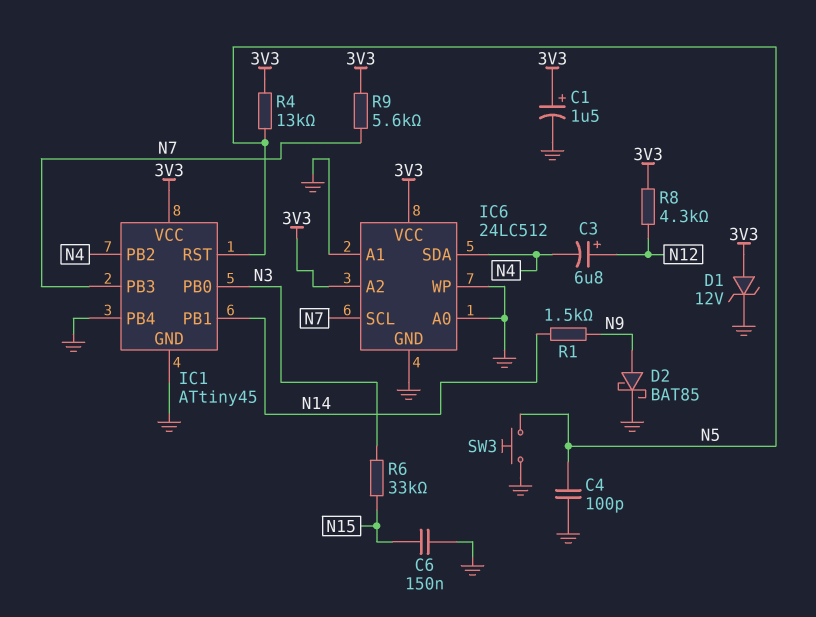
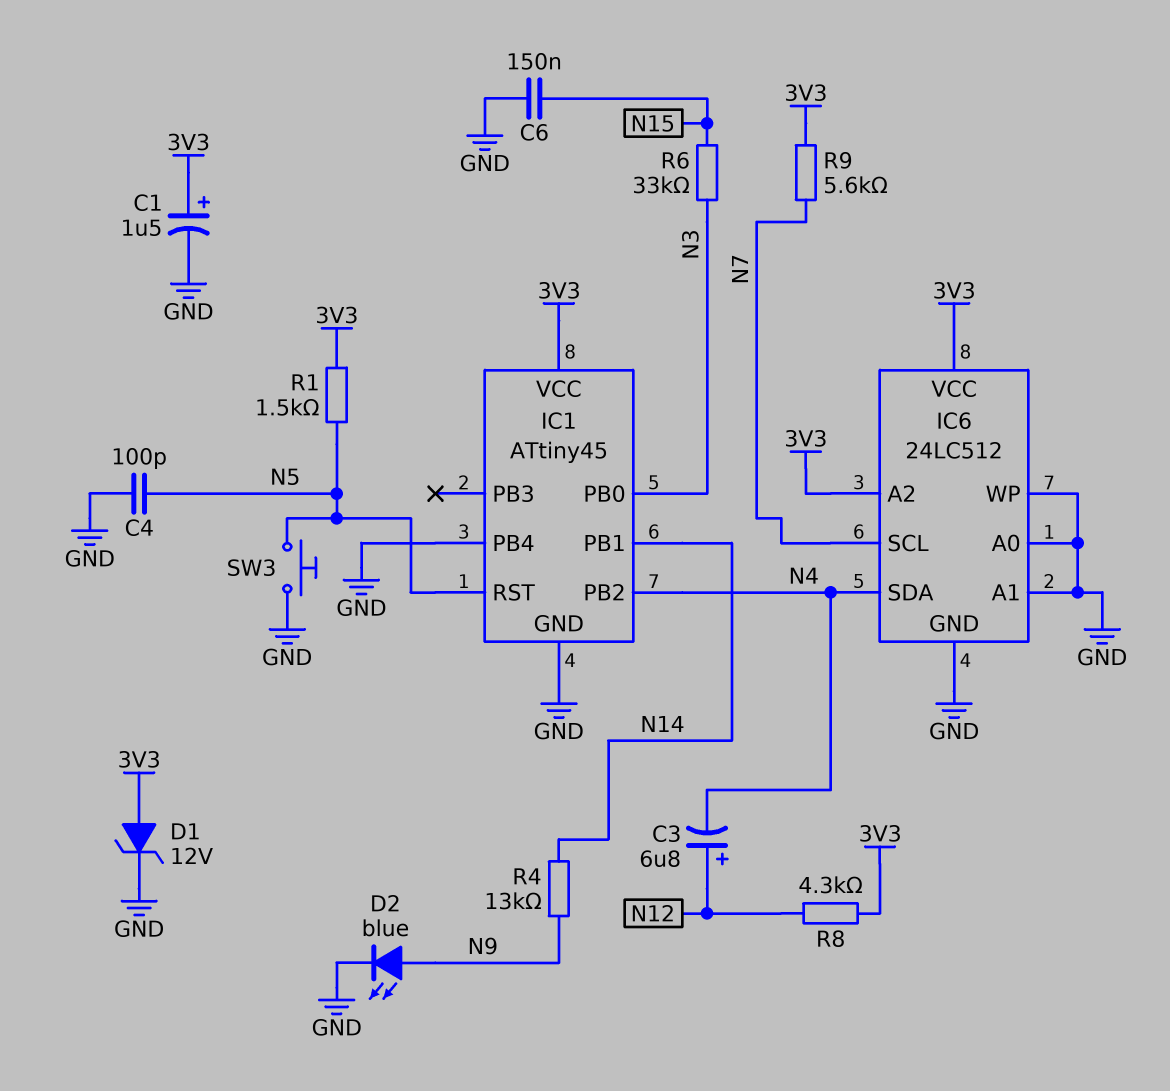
D2: schottky BAT85 (A N9, K GND) -> LED blue (A N9, K GND)
IC1 pin PB3: N7 -> none
R1: 1.5k (N9, N14) -> 1.5k (3V3, N5)
R4: 13k (3V3, N5) -> 13k (N9, N14)

